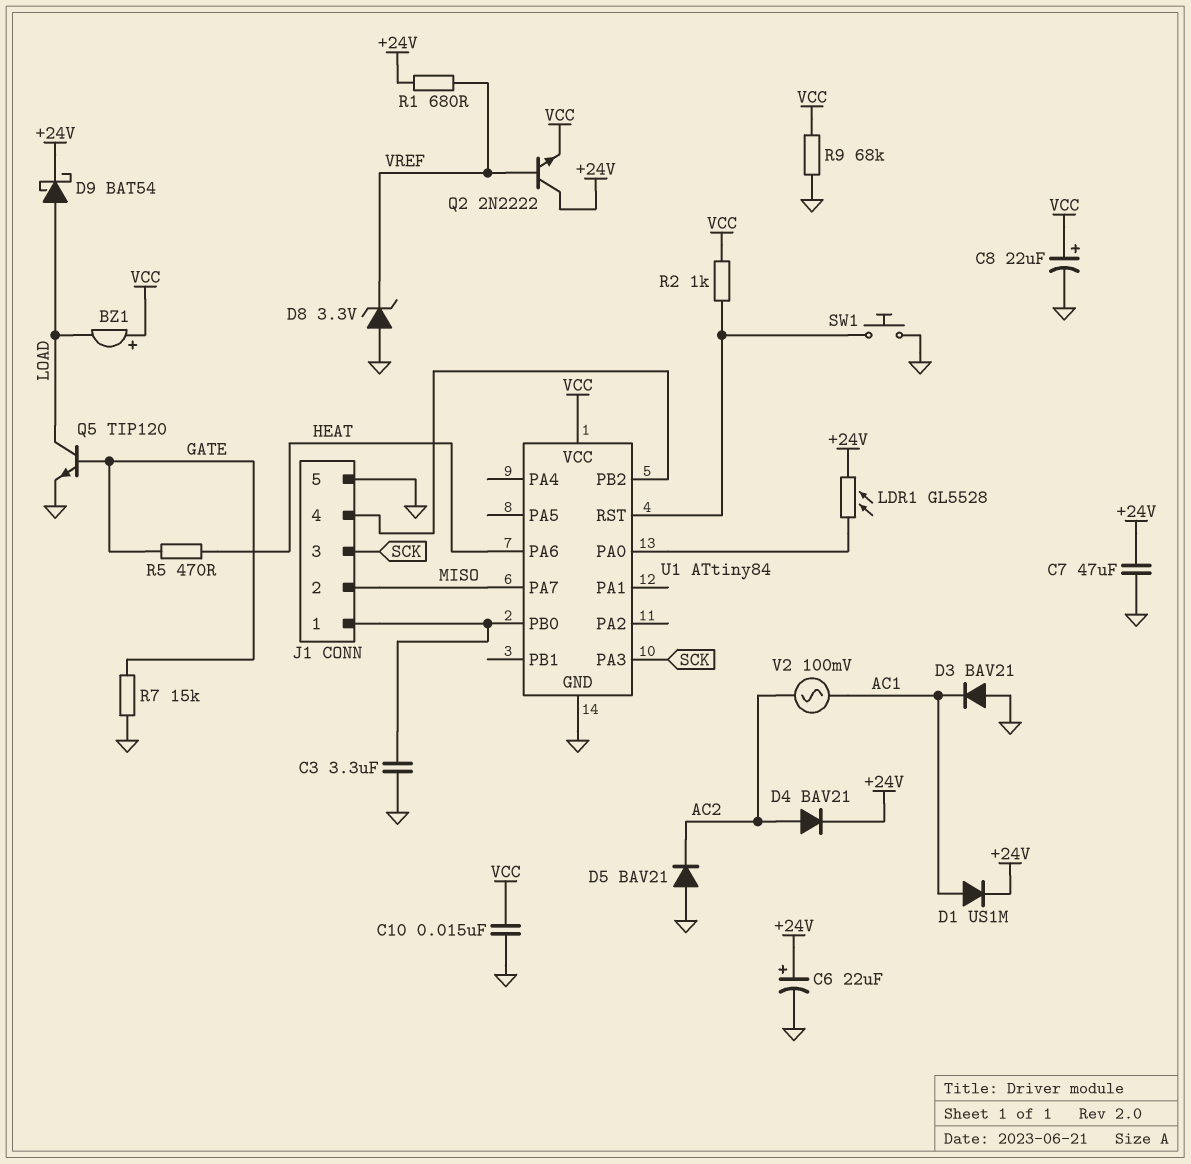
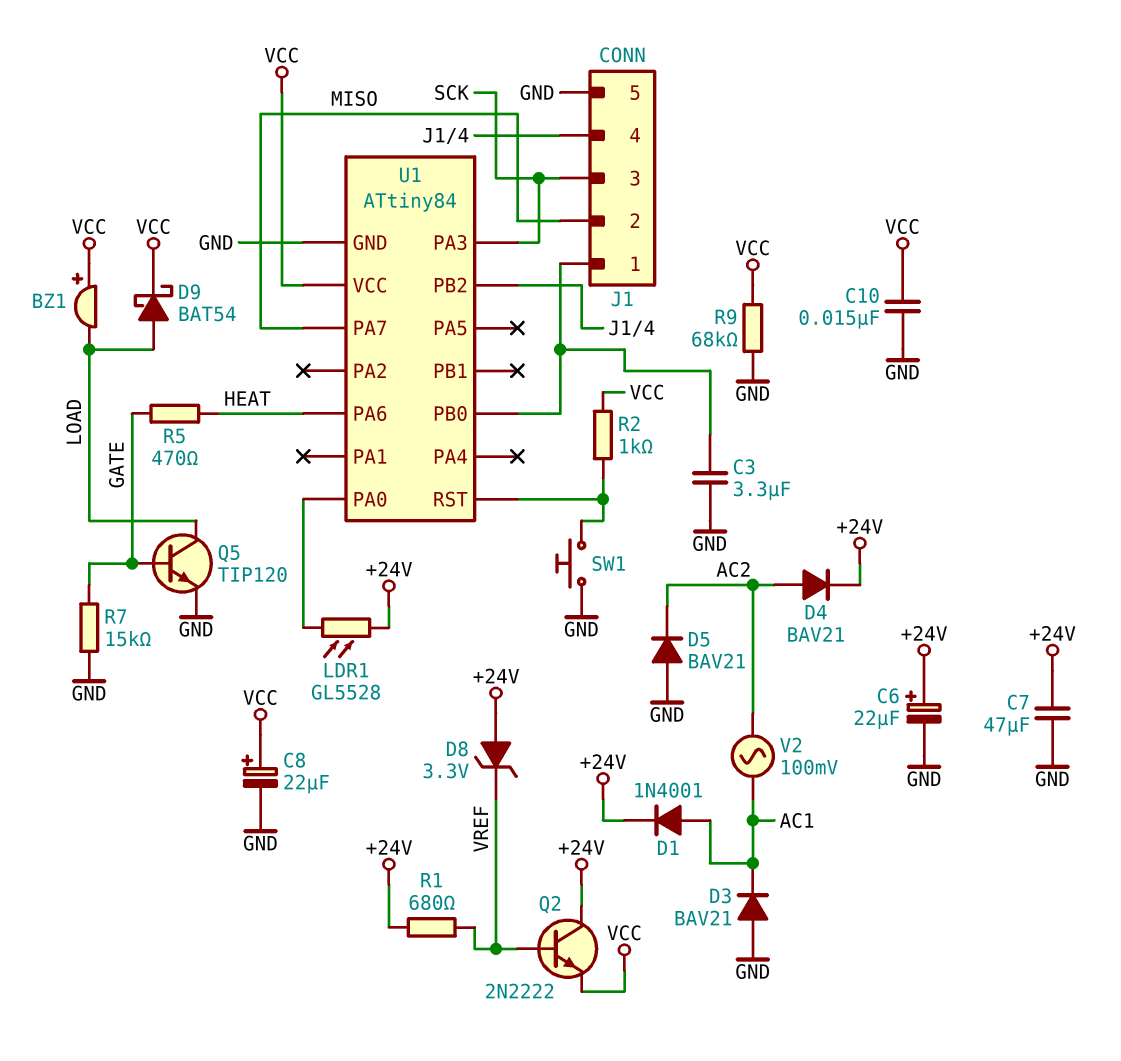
D1: diode US1M (A AC1, K +24V) -> diode 1N4001 (A AC1, K +24V)
D8: zener 3.3V (A GND, K VREF) -> zener 3.3V (A +24V, K VREF)
D9: schottky BAT54 (A LOAD, K +24V) -> schottky BAT54 (A LOAD, K VCC)

